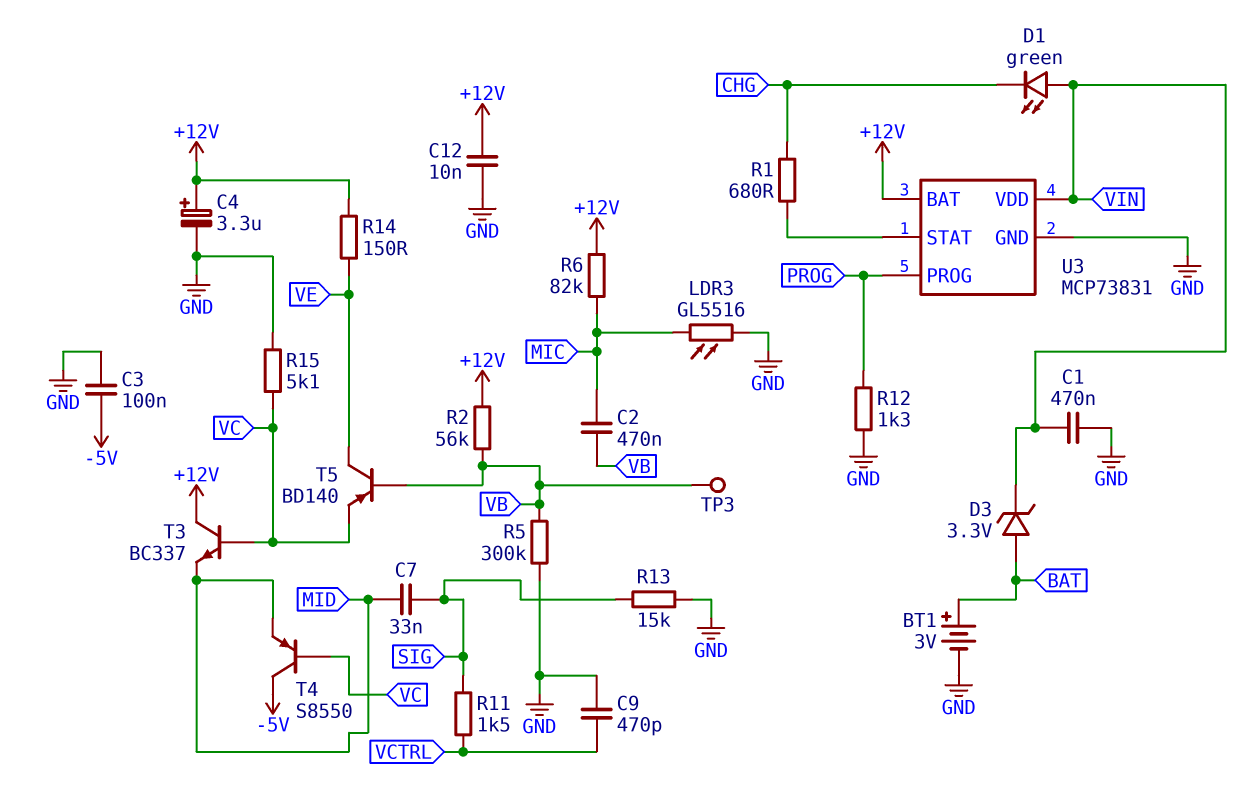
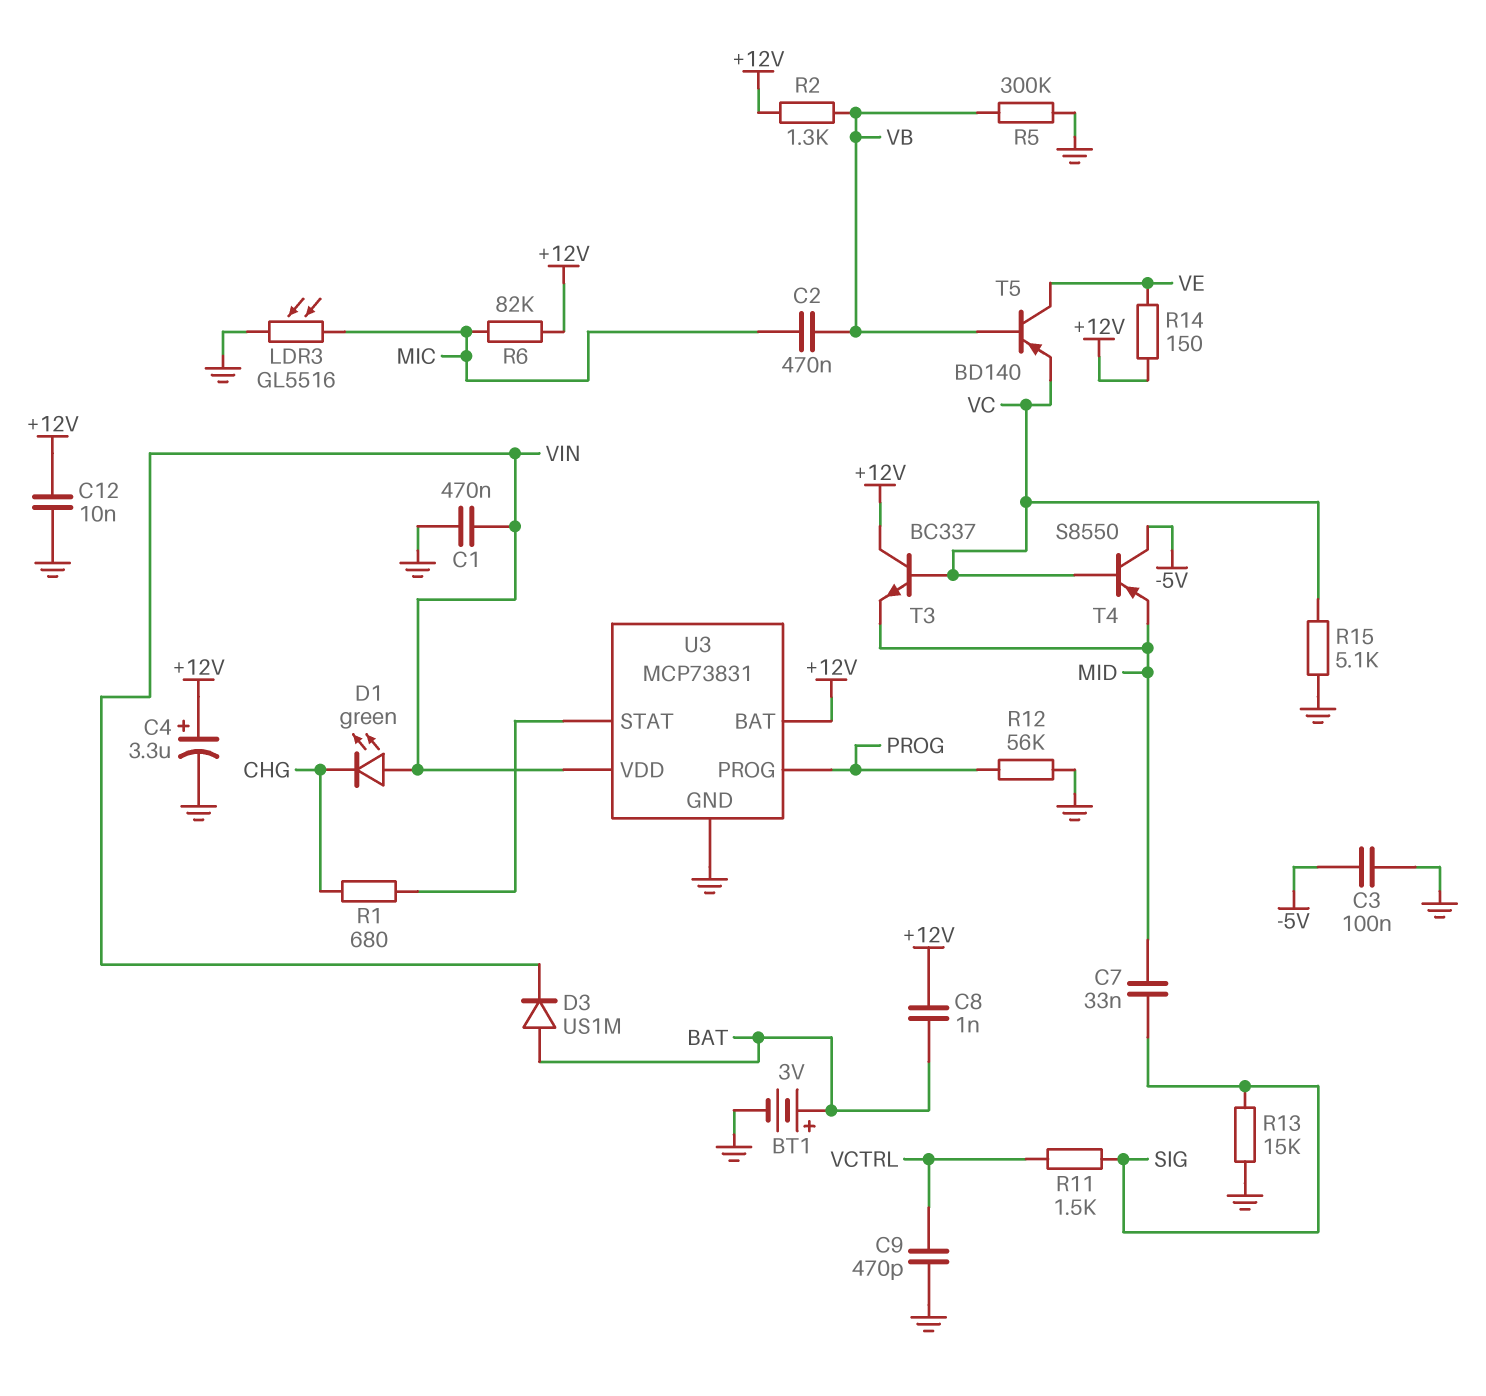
C8: none -> 1nF (+12V, BAT)
D3: zener 3.3V (A BAT, K VIN) -> diode US1M (A BAT, K VIN)
R2: 56k (+12V, VB) -> 1.3k (+12V, VB)
R12: 1.3k (GND, PROG) -> 56k (GND, PROG)
TP3: test point (VB) -> none

